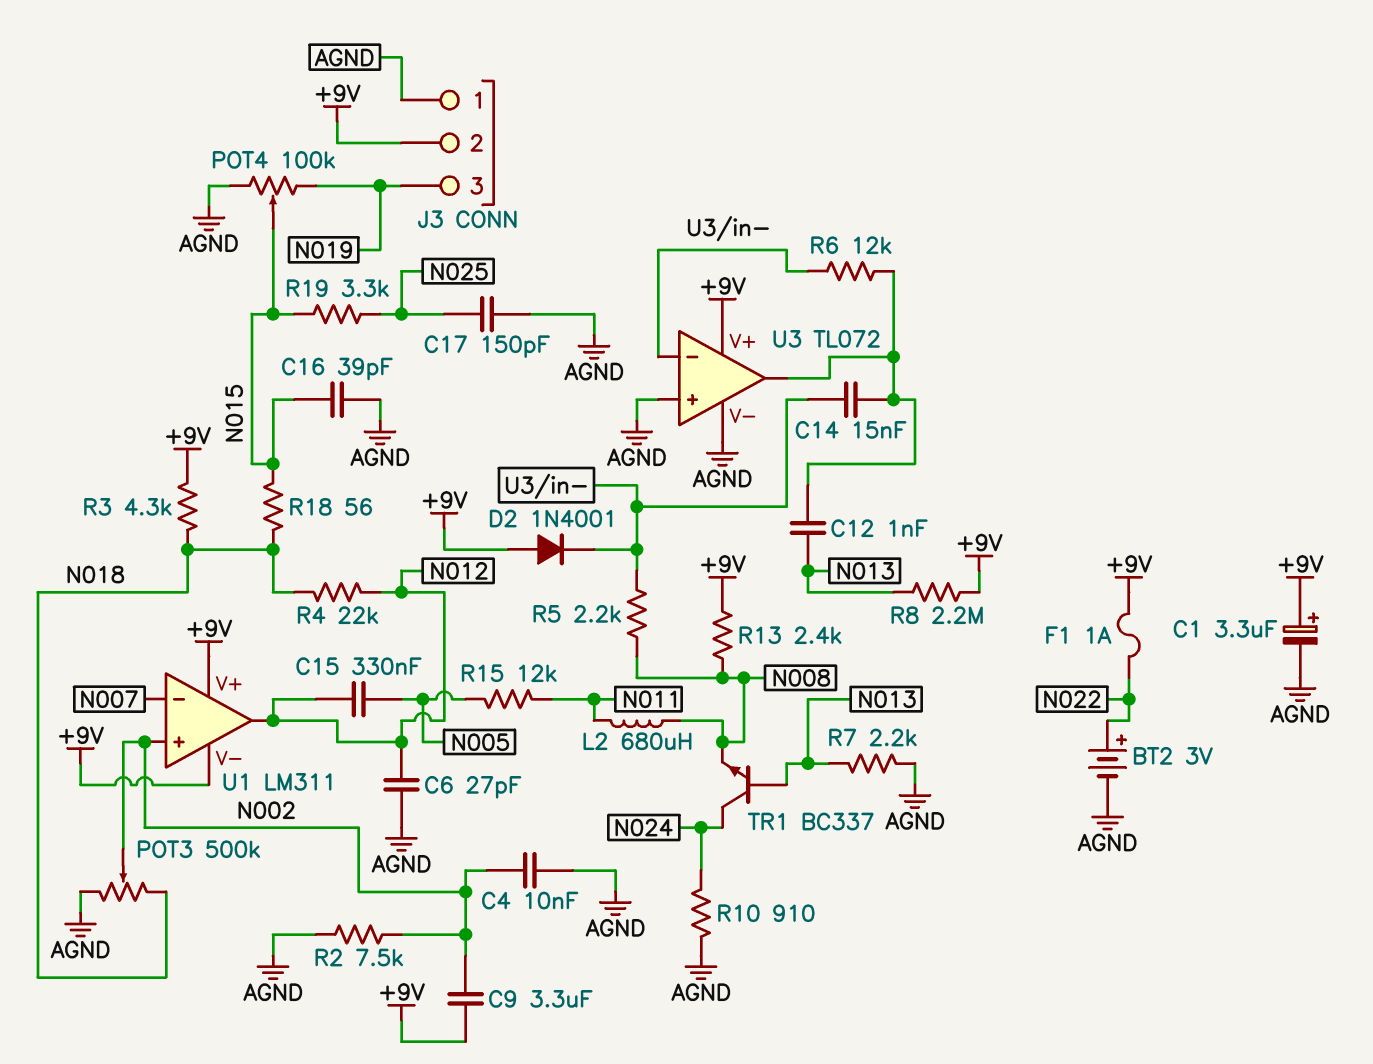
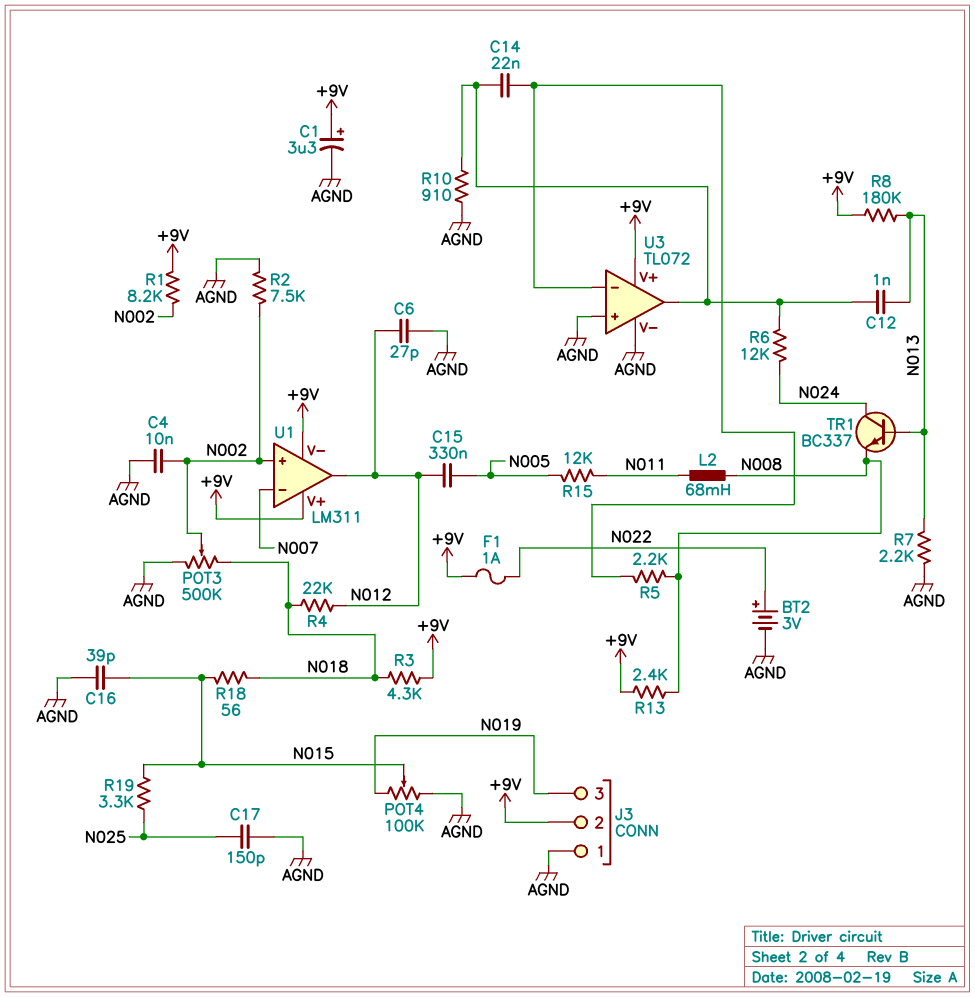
C9: 3.3uF (+9V, N002) -> none
C14: 15nF (U3/in-, U3/out) -> 22nF (U3/in-, U3/out)
D2: diode 1N4001 (A +9V, K U3/in-) -> none
L2: 680uH (N008, N011) -> 68mH (N008, N011)
R1: none -> 8.2k (+9V, N002)
R6: 12k (U3/in-, U3/out) -> 12k (N024, U3/out)
R8: 2.2M (+9V, N013) -> 180k (+9V, N013)
R10: 910 (AGND, N024) -> 910 (AGND, U3/out)

